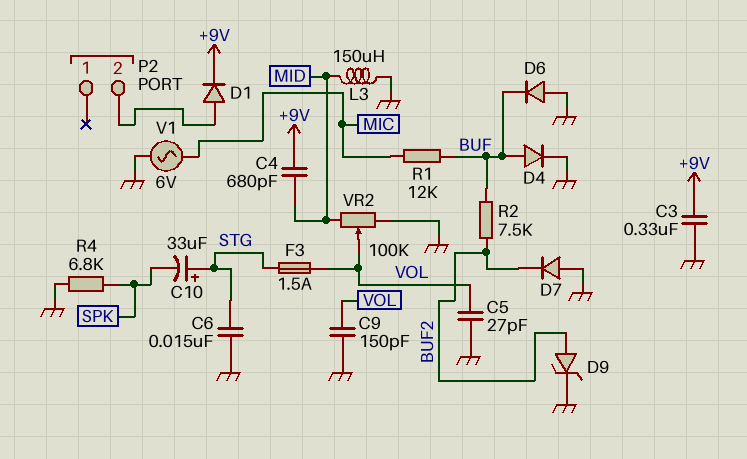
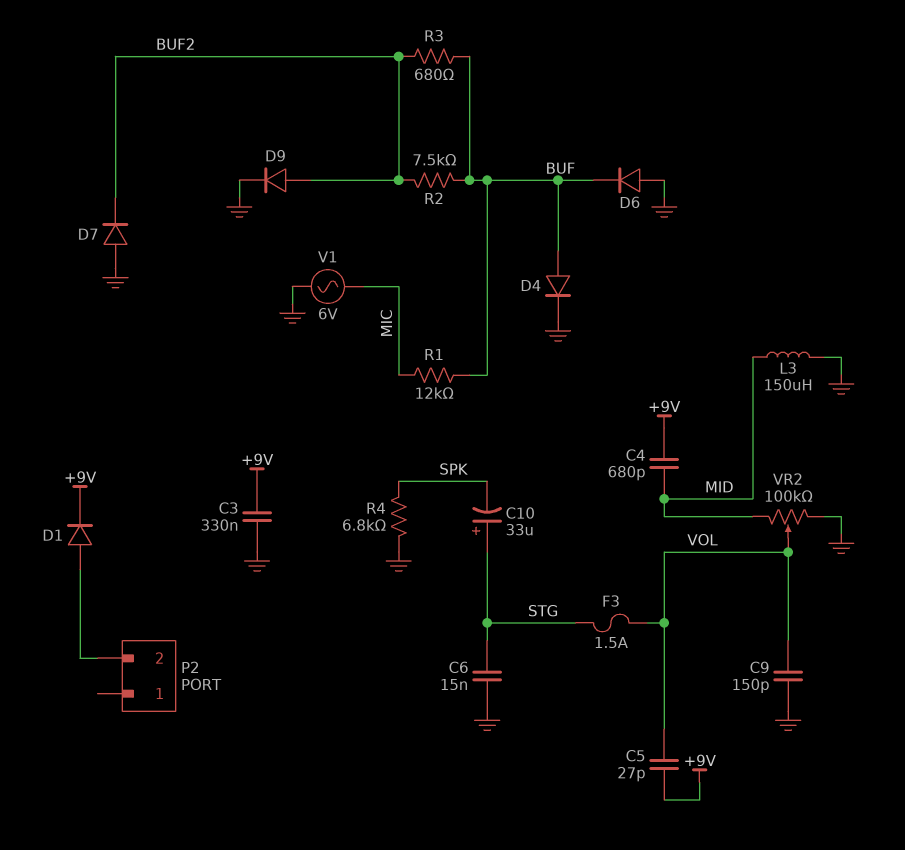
C5: 27pF (GND, VOL) -> 27pF (+9V, VOL)
D9: zener (A BUF2, K GND) -> diode (A BUF2, K GND)
R3: none -> 680 (BUF, BUF2)

